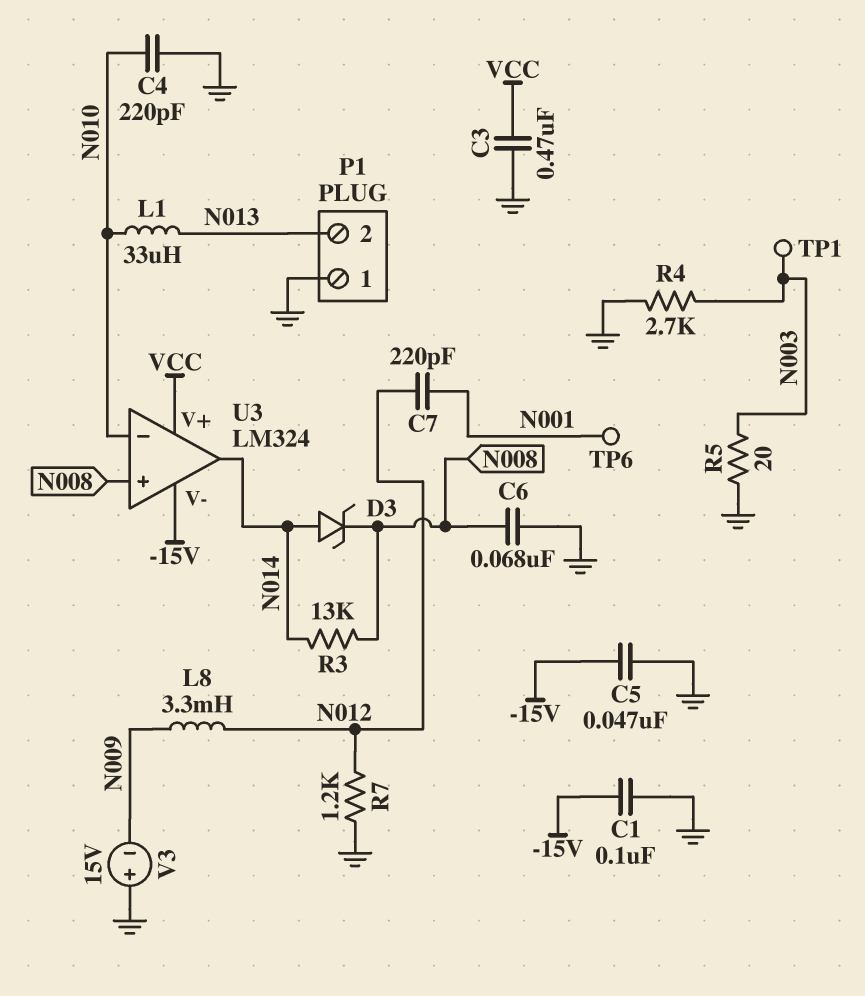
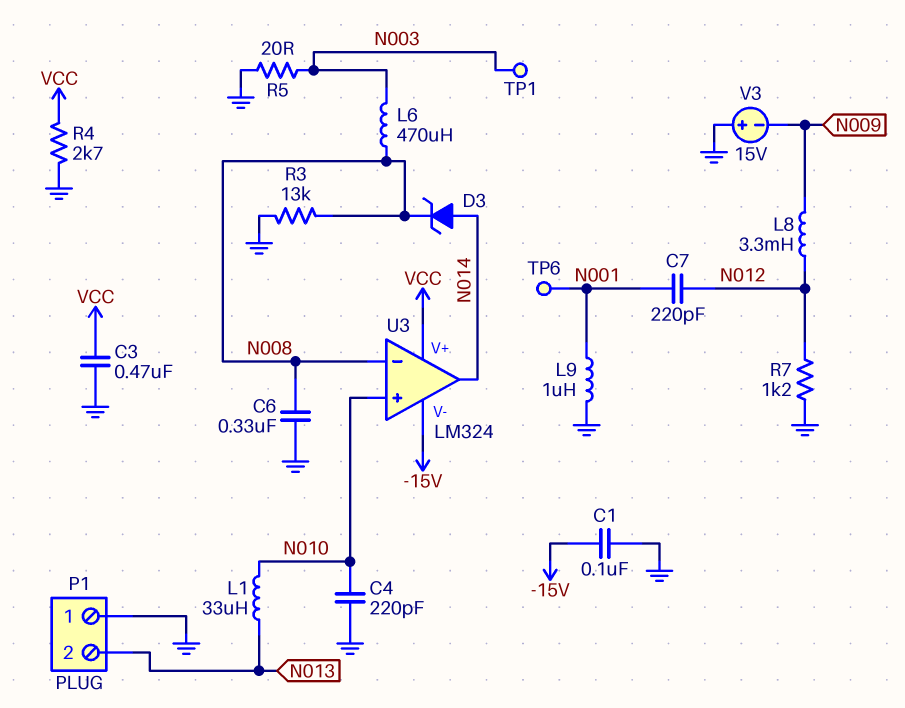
C5: 47nF (-15V, GND) -> none
C6: 68nF (GND, N008) -> 330nF (GND, N008)
L6: none -> 470uH (N003, N008)
L9: none -> 1uH (GND, N001)
R3: 13k (N008, N014) -> 13k (GND, N008)
R4: 2.7k (GND, N003) -> 2.7k (GND, VCC)
U3 pin in+: N008 -> N010
U3 pin in-: N010 -> N008

